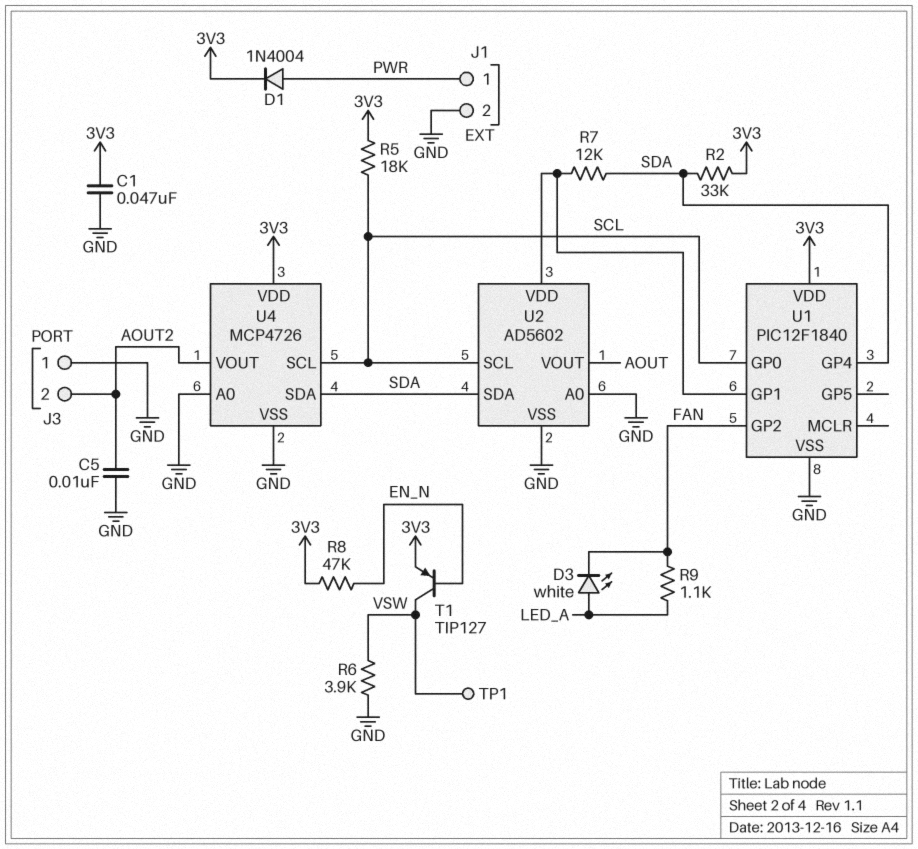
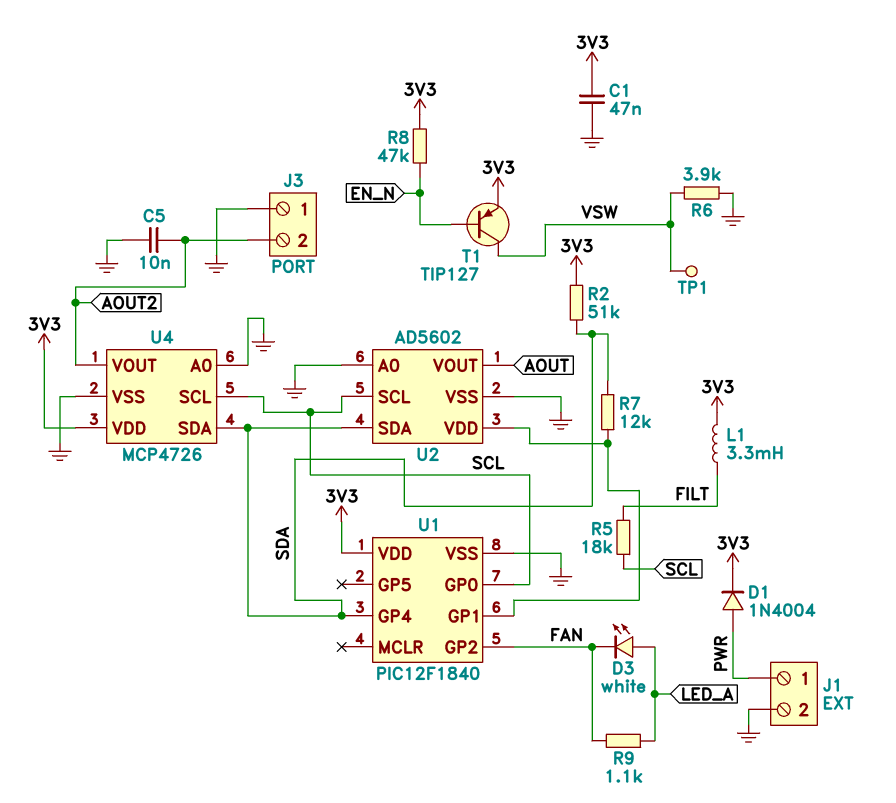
L1: none -> 3.3mH (3V3, FILT)
R2: 33k (3V3, SDA) -> 51k (3V3, SDA)
R5: 18k (3V3, SCL) -> 18k (FILT, SCL)

